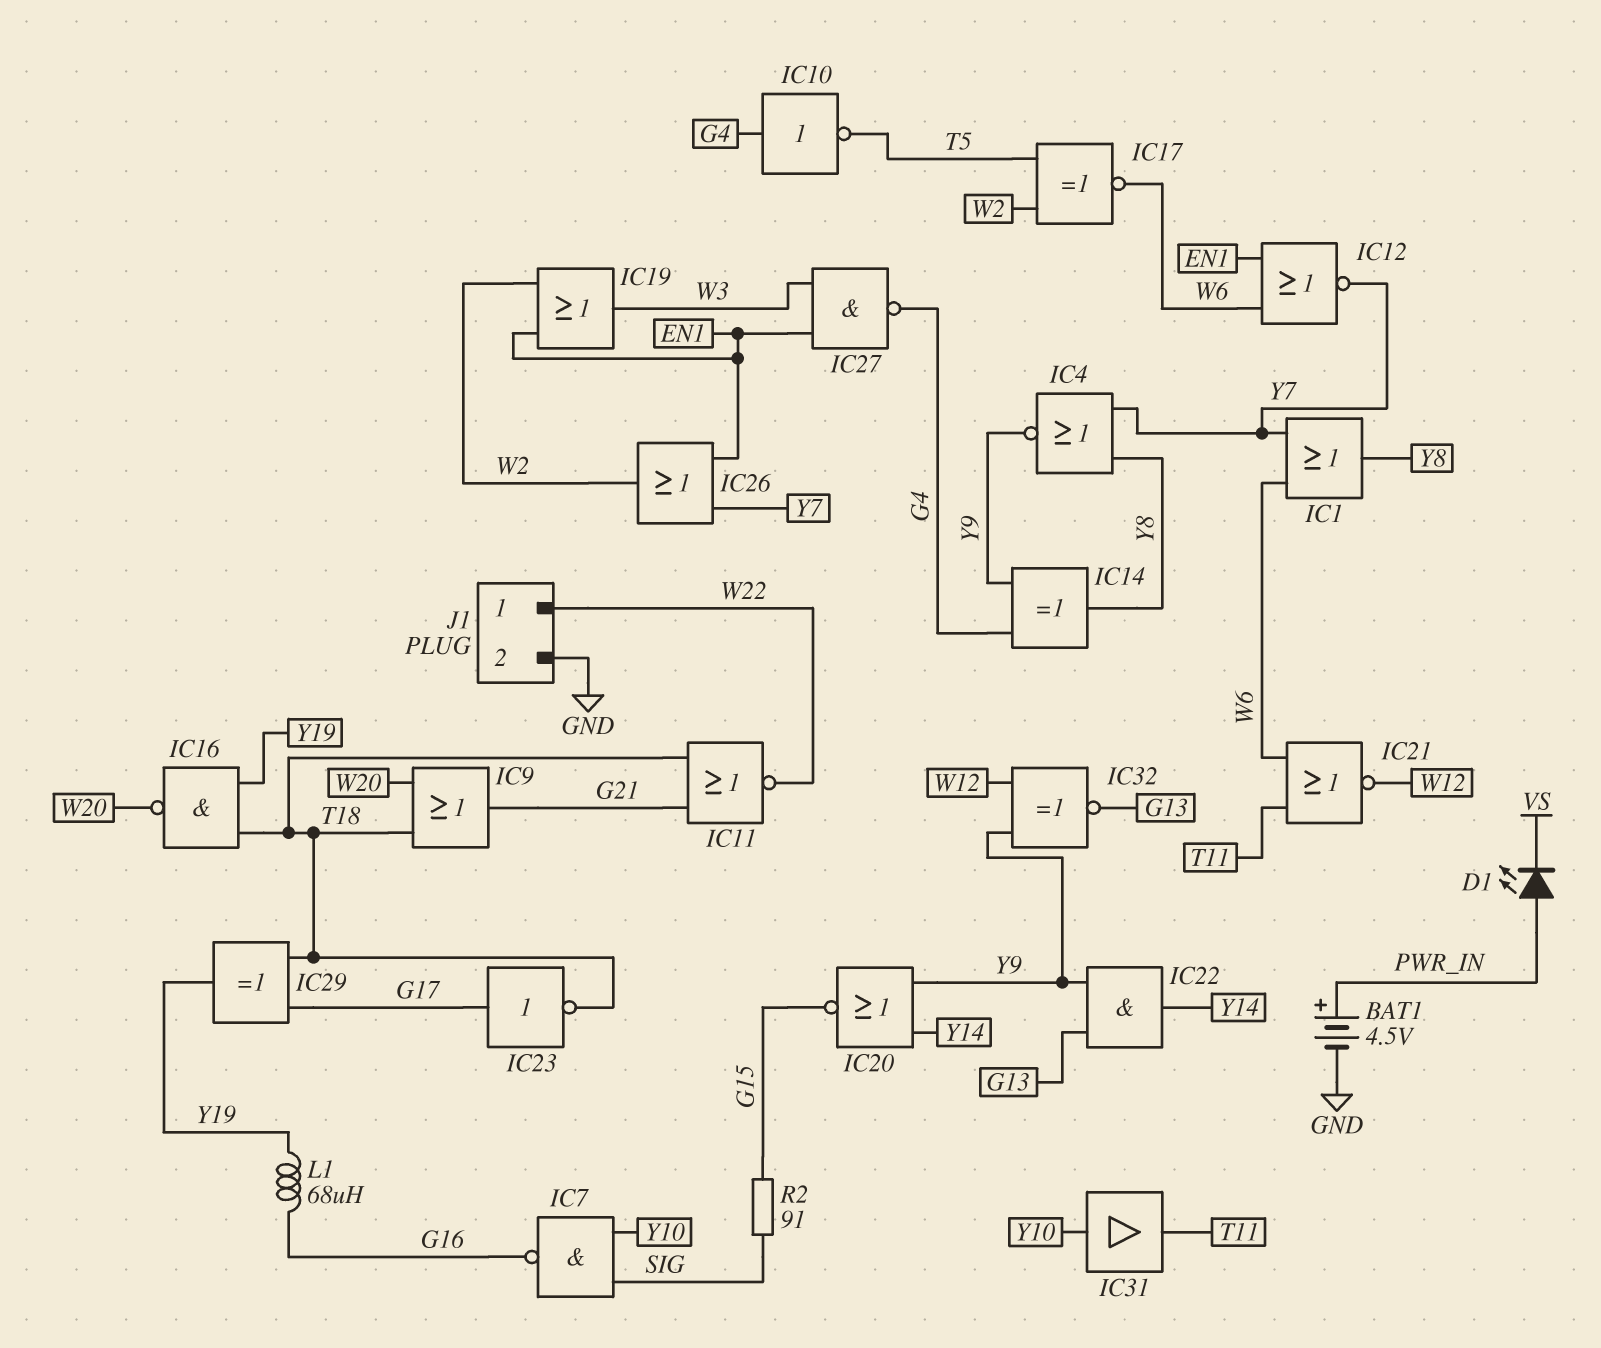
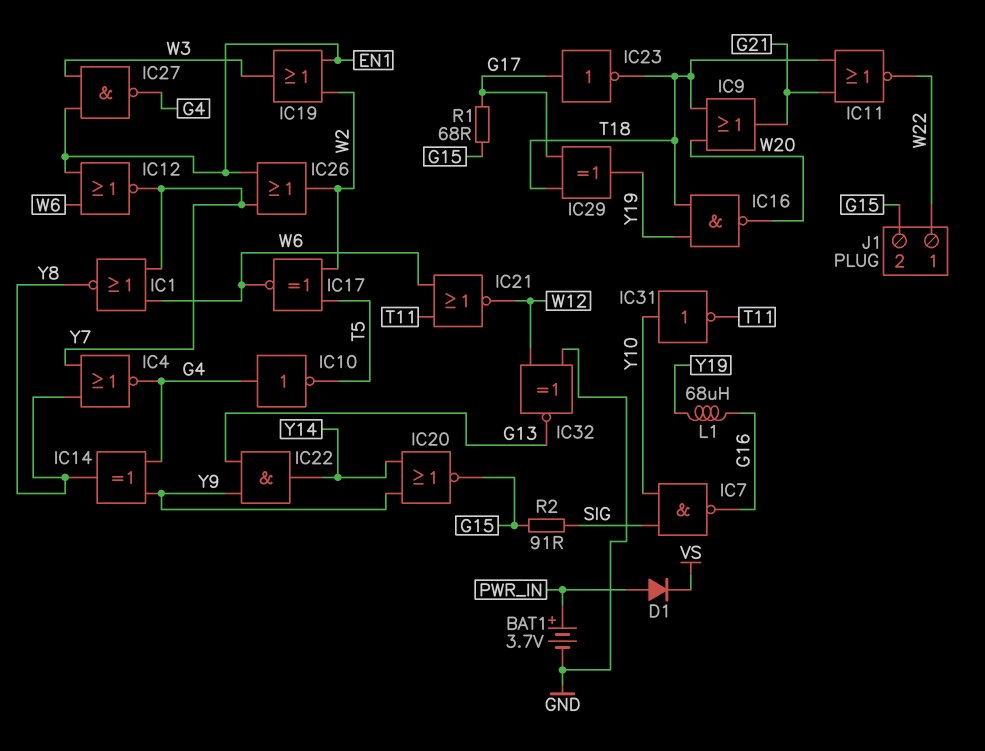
BAT1: 4.5V (plus PWR_IN, minus GND) -> 3.7V (plus PWR_IN, minus GND)
D1: LED (A PWR_IN, K VS) -> diode (A PWR_IN, K VS)
IC1: OR (in W6, in Y7, out Y8) -> NOR (in W6, in Y7, out Y8)
IC4: NOR (in Y7, in Y8, out Y9) -> NOR (in Y7, in Y8, out G4)
IC31: buffer (in Y10, out T11) -> NOT (in Y10, out T11)
IC32: XNOR (in W12, in Y9, out G13) -> XNOR (in GND, in W12, out G13)
J1 pin 2: GND -> G15
R1: none -> 68 (G15, G17)

